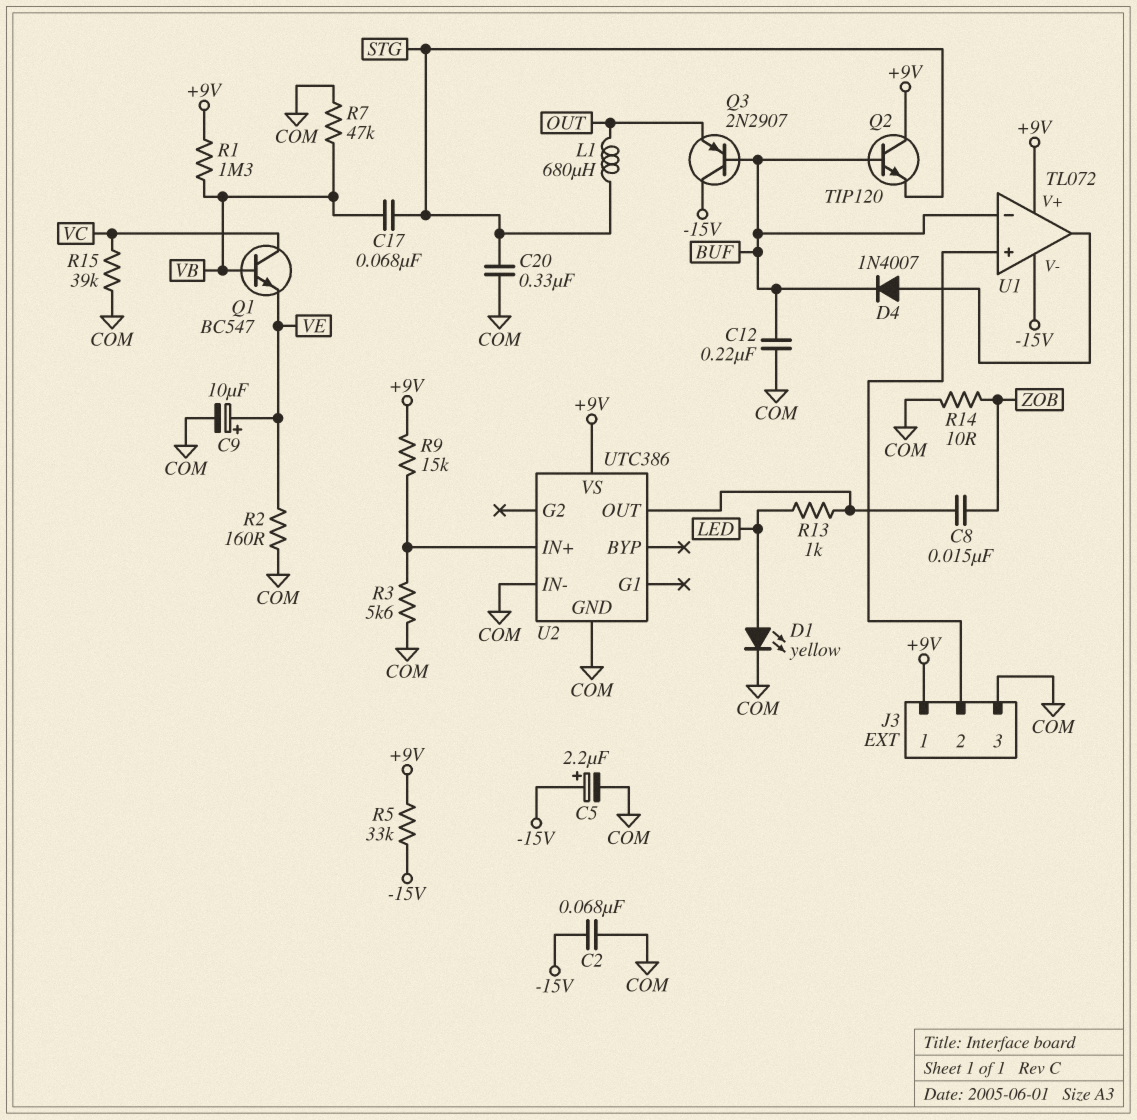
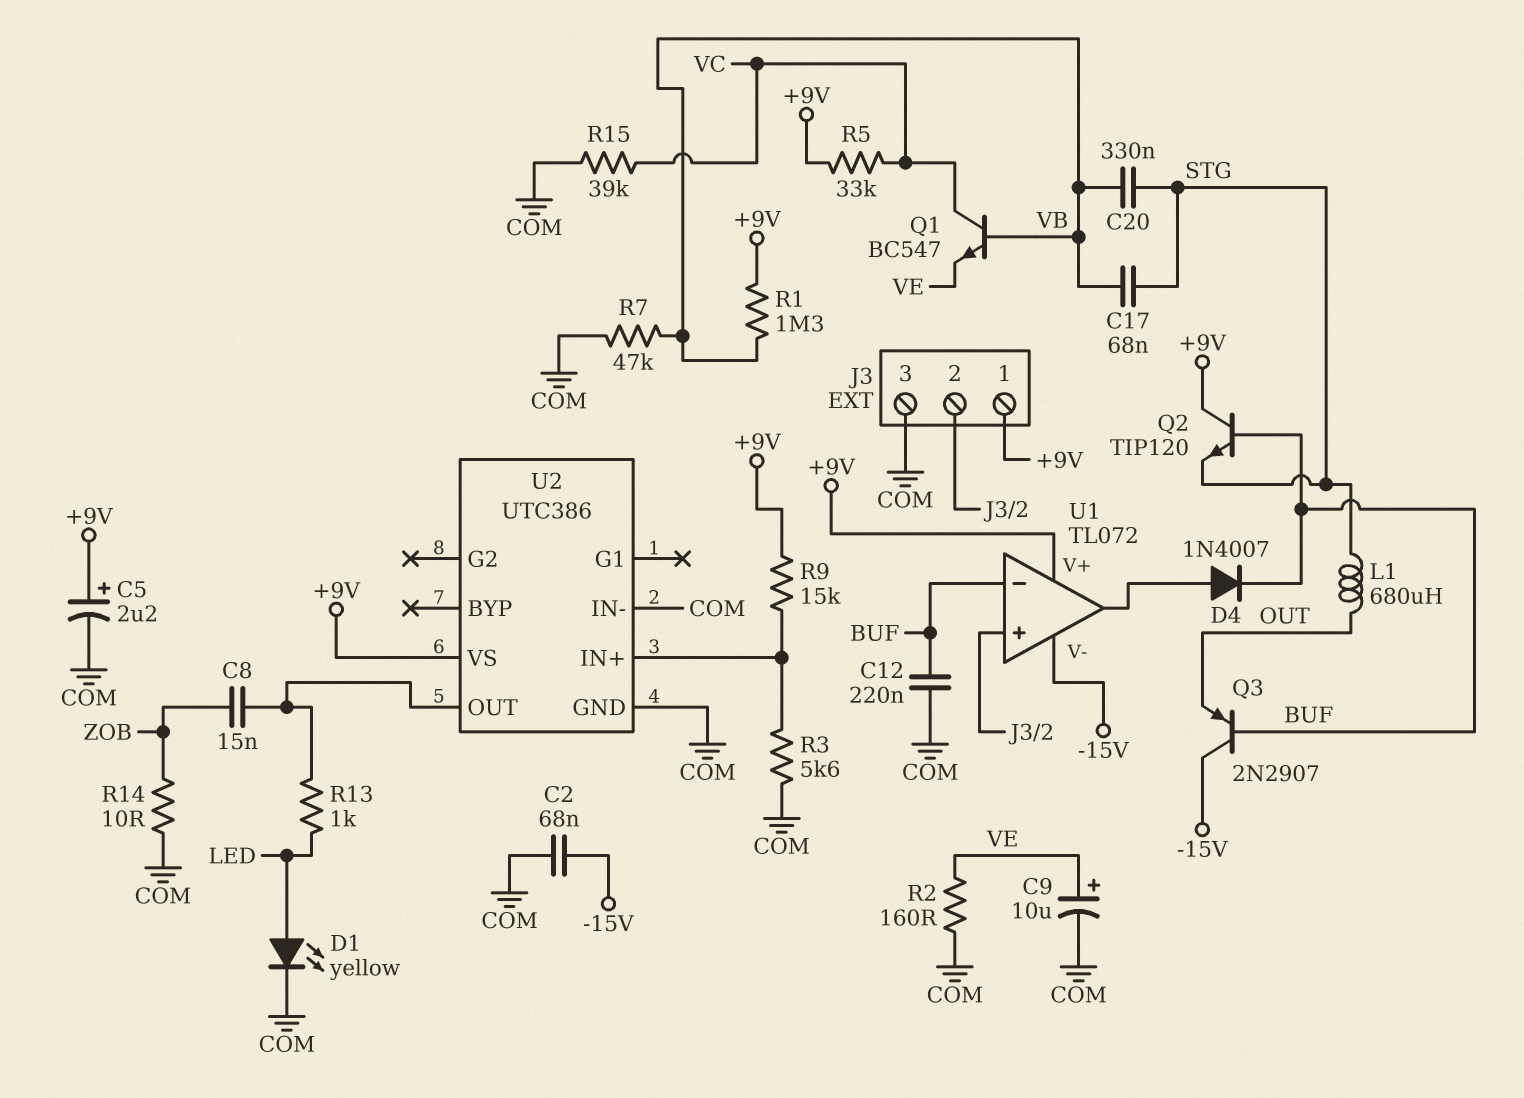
C5: 2.2uF (plus -15V, minus COM) -> 2.2uF (plus +9V, minus COM)
C20: 330nF (COM, STG) -> 330nF (STG, VB)
R5: 33k (+9V, -15V) -> 33k (+9V, VC)

